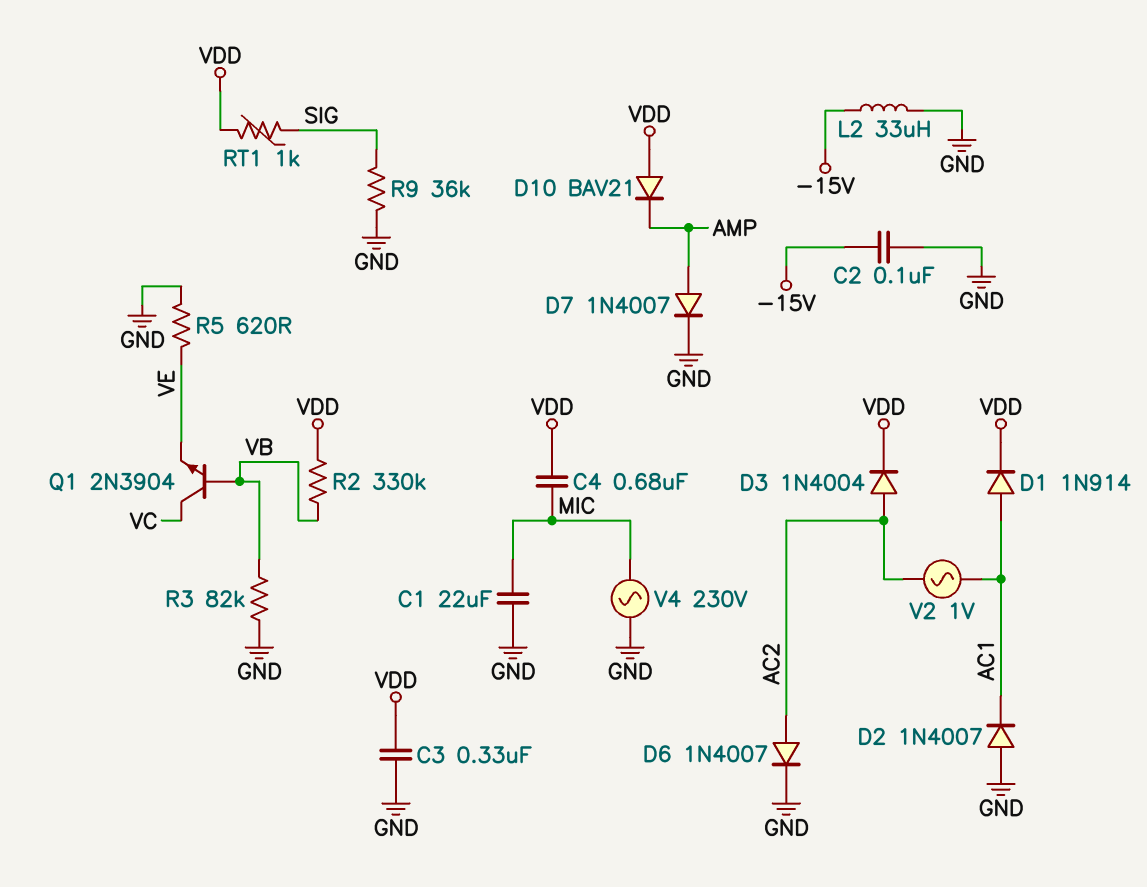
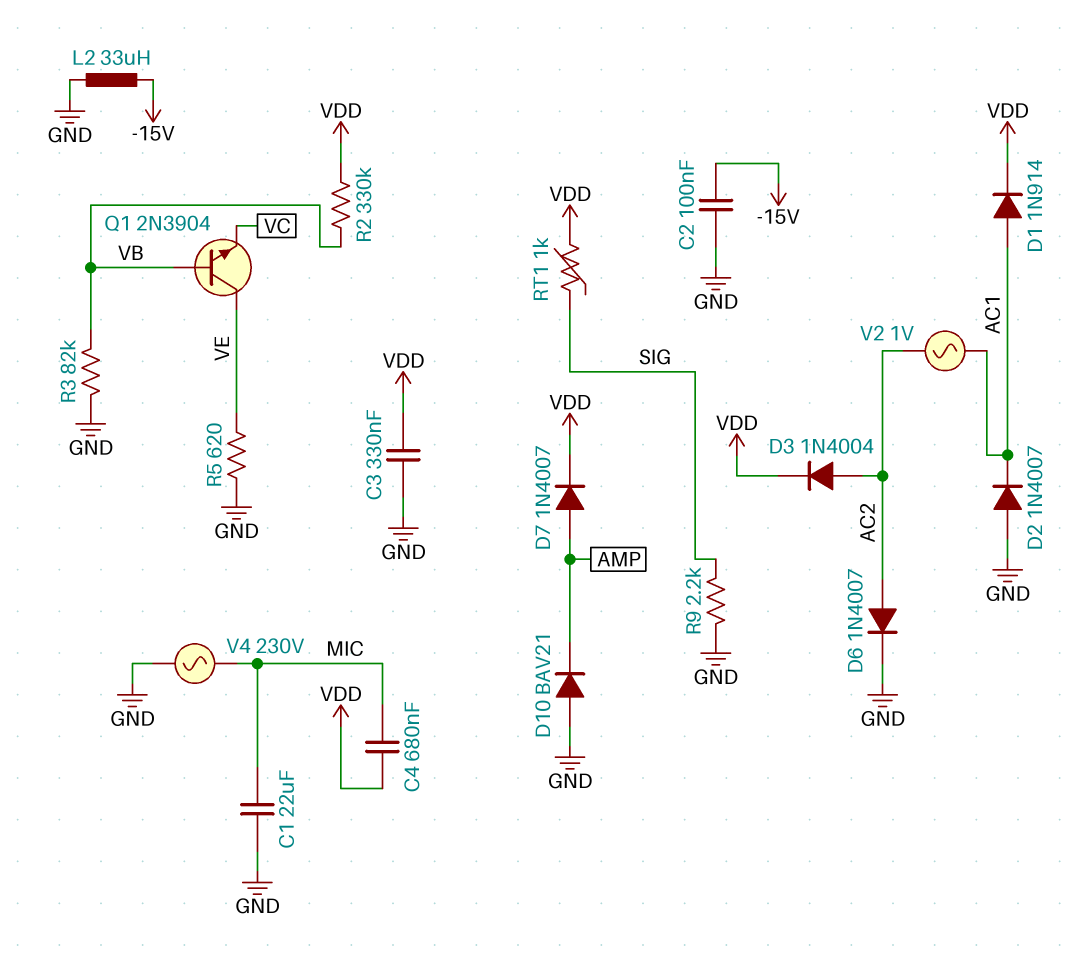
D7: diode 1N4007 (A AMP, K GND) -> diode 1N4007 (A AMP, K VDD)
D10: diode BAV21 (A VDD, K AMP) -> diode BAV21 (A GND, K AMP)
Q1: NPN 2N3904 (B VB, C VC, E VE) -> NPN 2N3904 (B VB, C VE, E VC)
R9: 36k (GND, SIG) -> 2.2k (GND, SIG)

